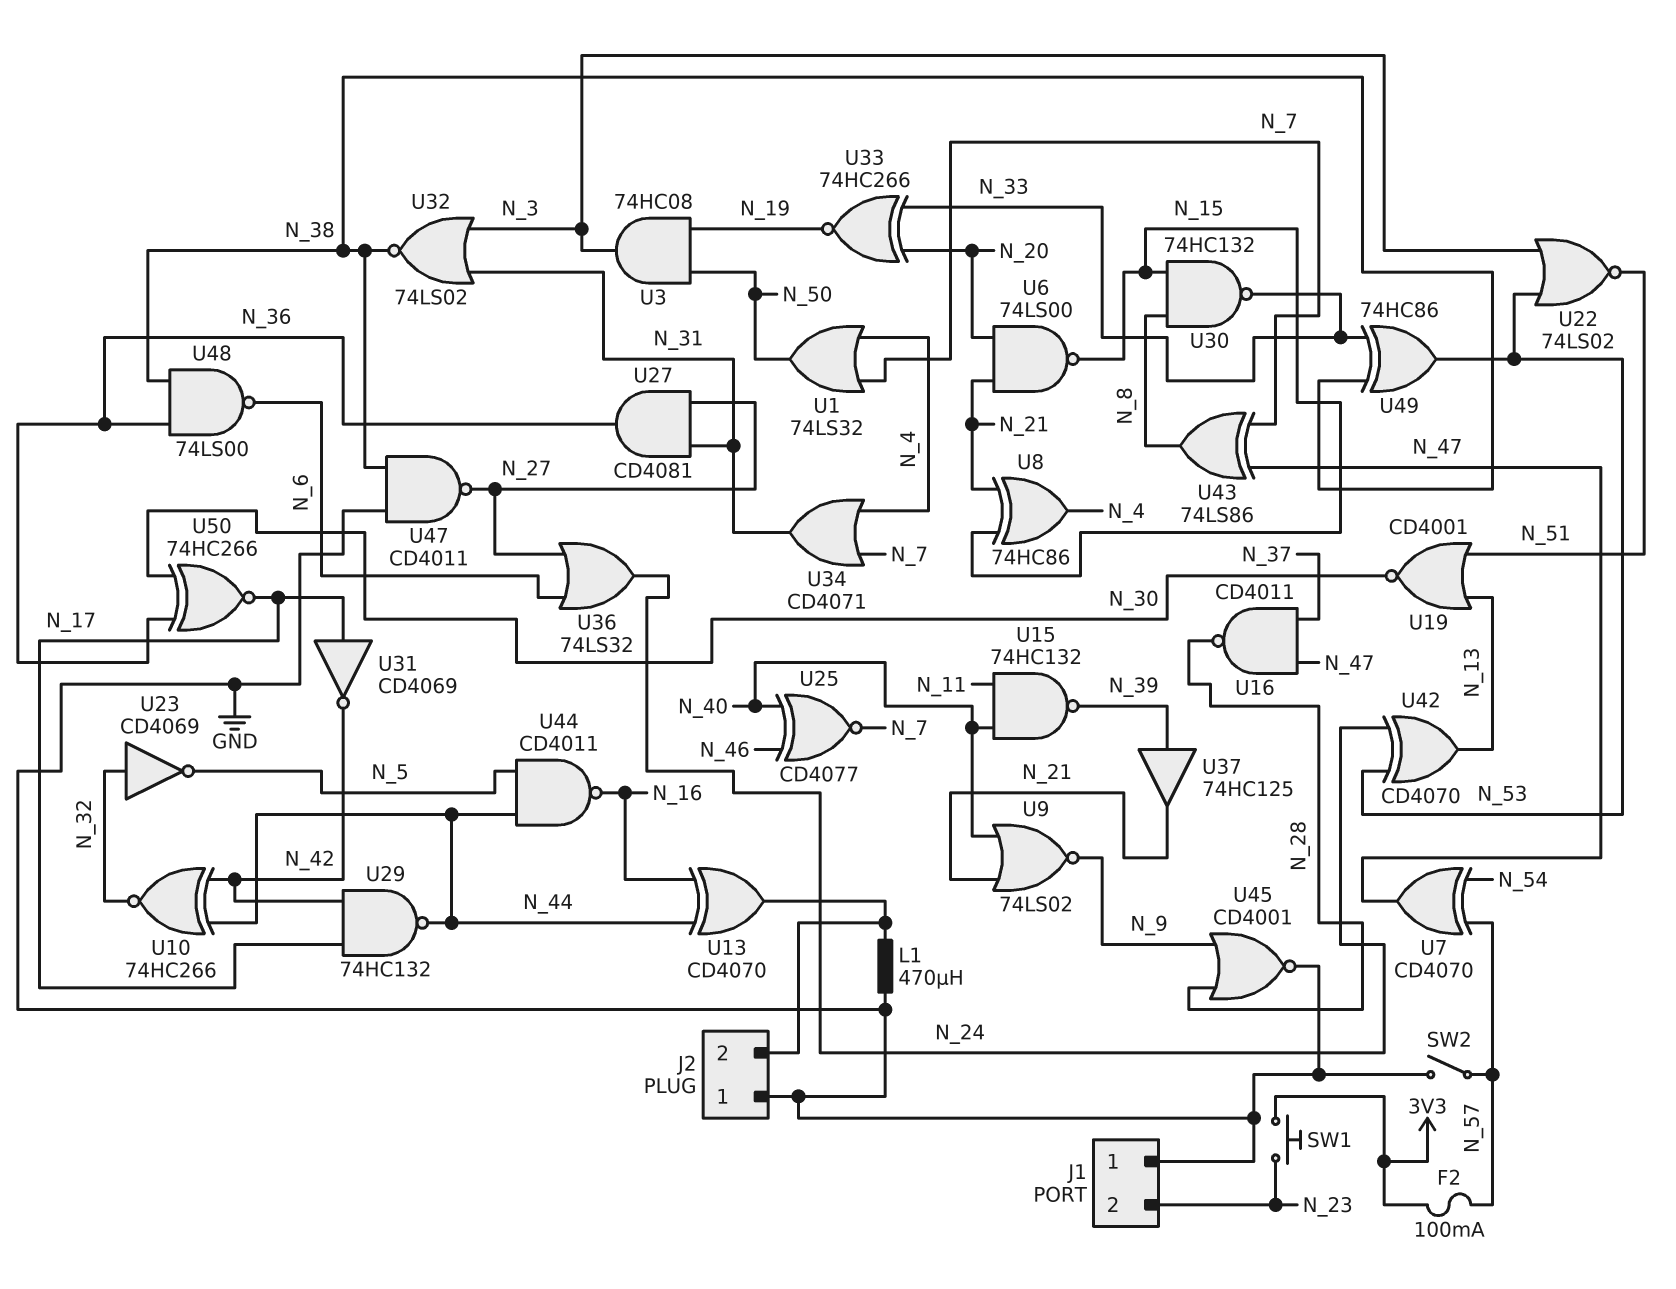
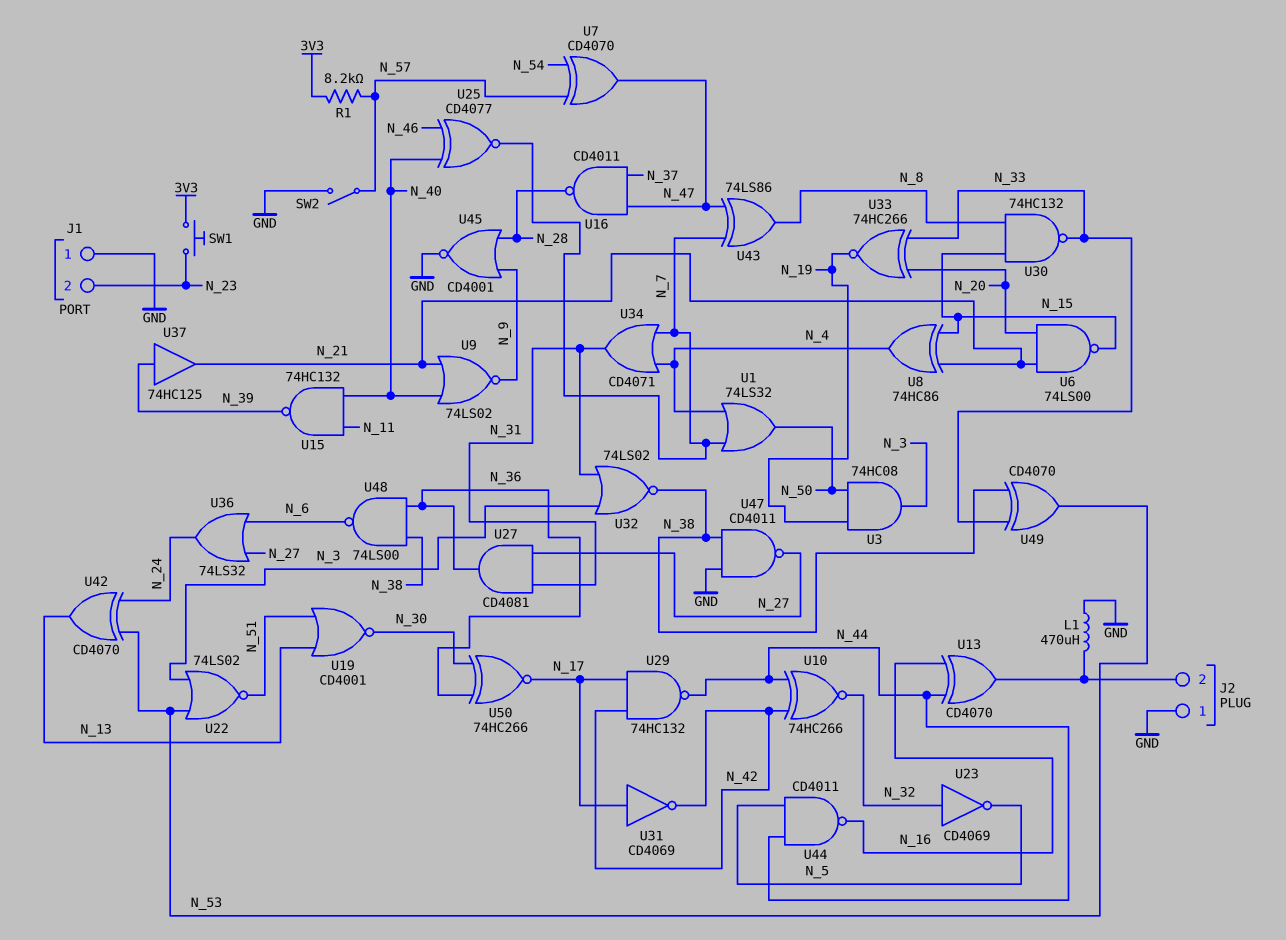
F2: 100mA (3V3, N_57) -> none
R1: none -> 8.2k (3V3, N_57)
U49: XOR 74HC86 (in N_33, in N_38, out N_53) -> XOR CD4070 (in N_33, in N_38, out N_53)

